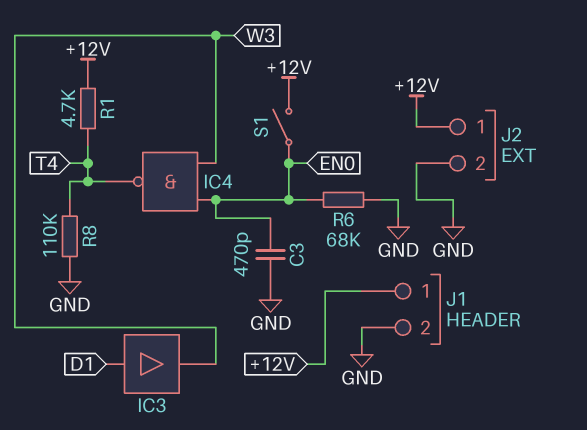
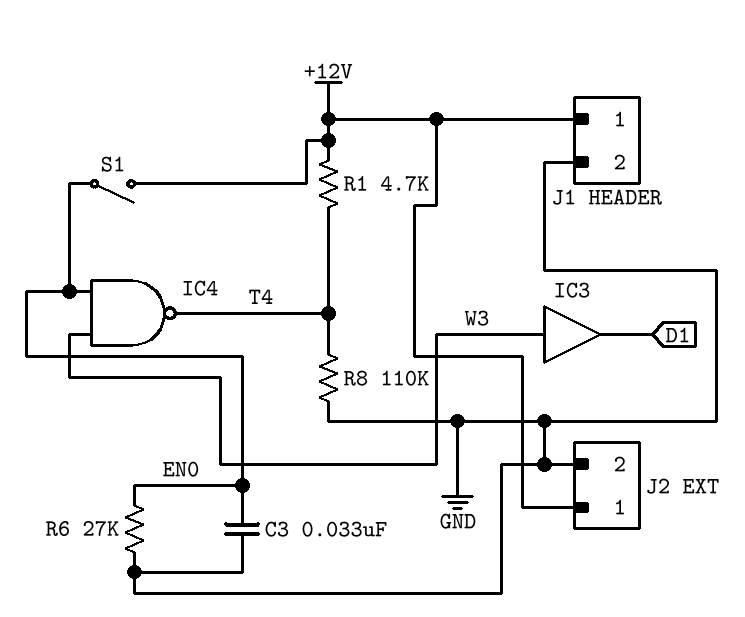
C3: 470pF (EN0, GND) -> 33nF (EN0, GND)
IC3: buffer (in D1, out W3) -> buffer (in W3, out D1)
R6: 68k (EN0, GND) -> 27k (EN0, GND)

